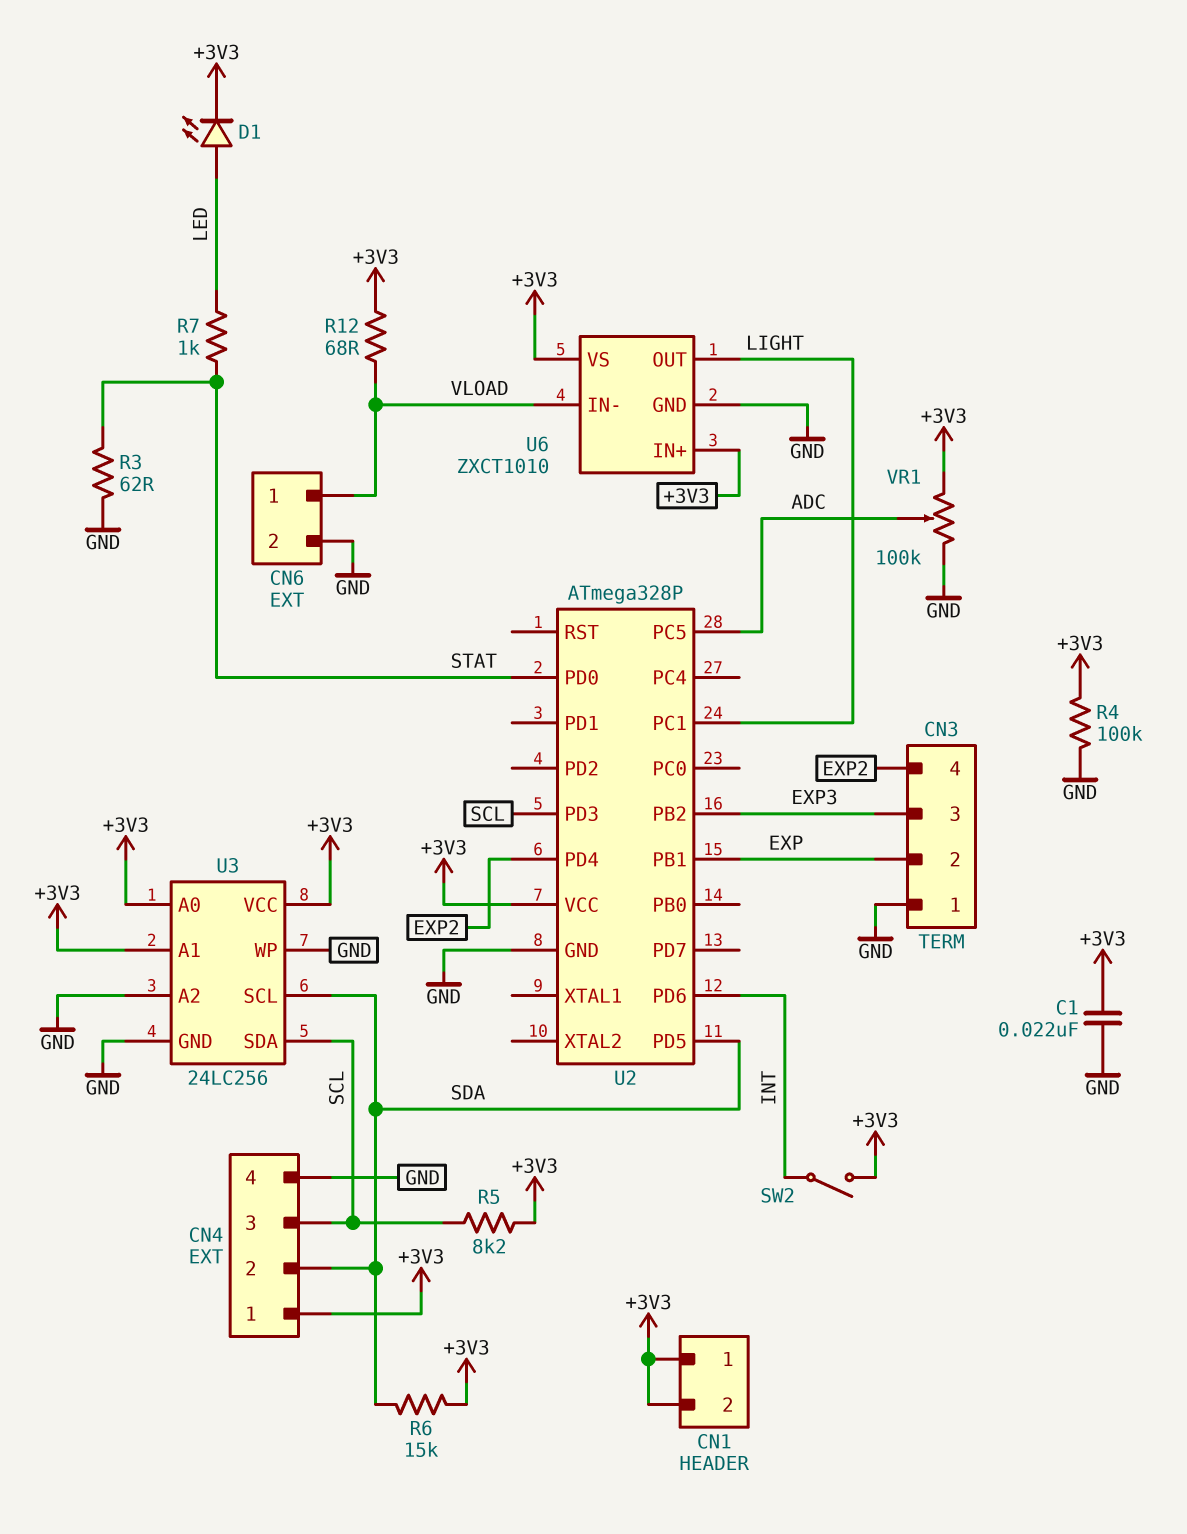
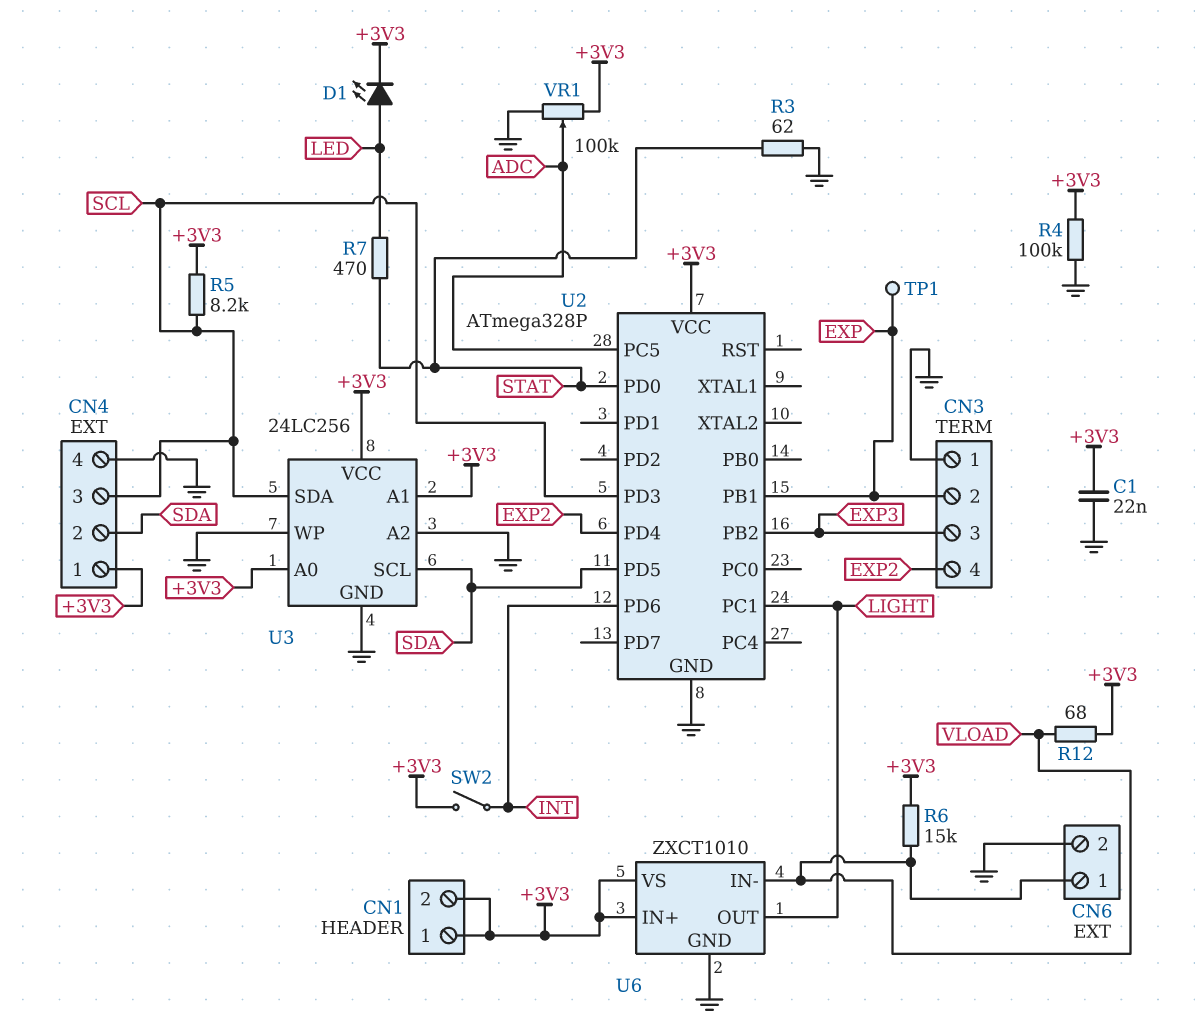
R6: 15k (+3V3, SDA) -> 15k (+3V3, VLOAD)
R7: 1k (LED, STAT) -> 470 (LED, STAT)
TP1: none -> test point (EXP)

